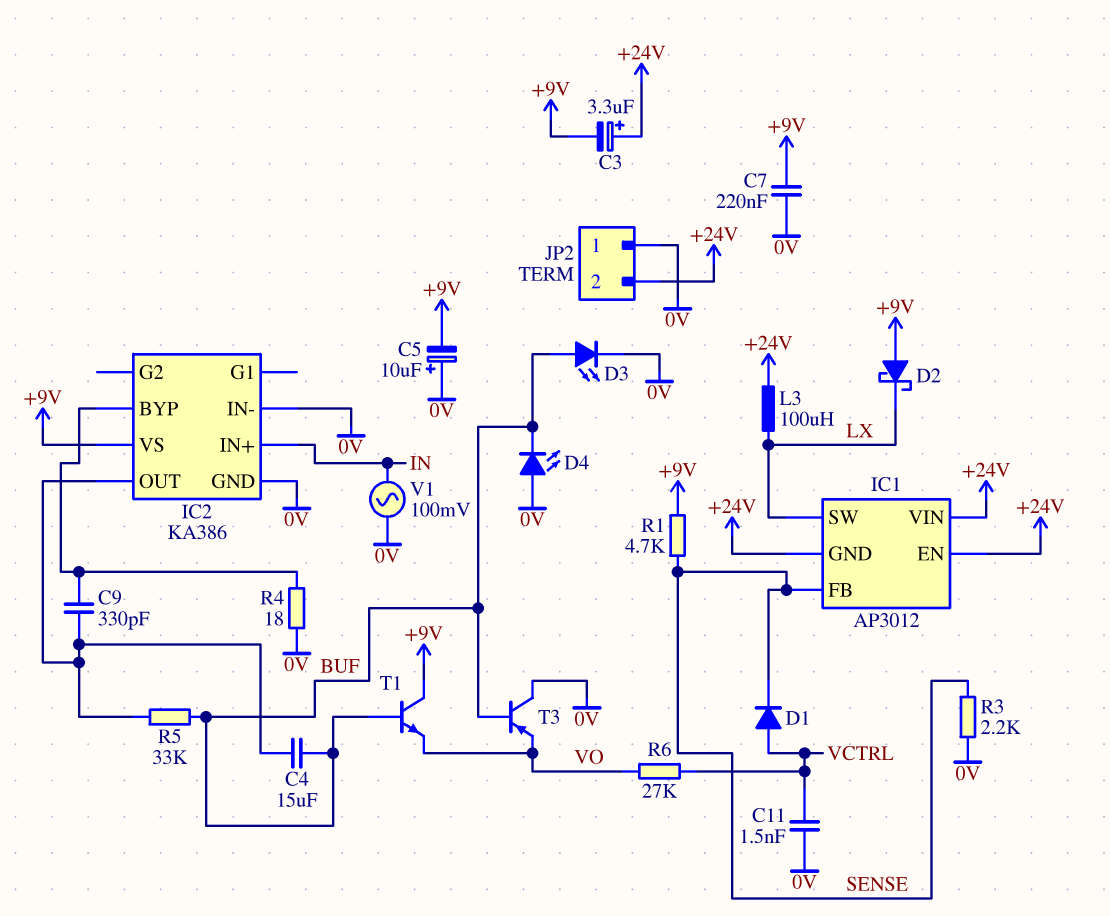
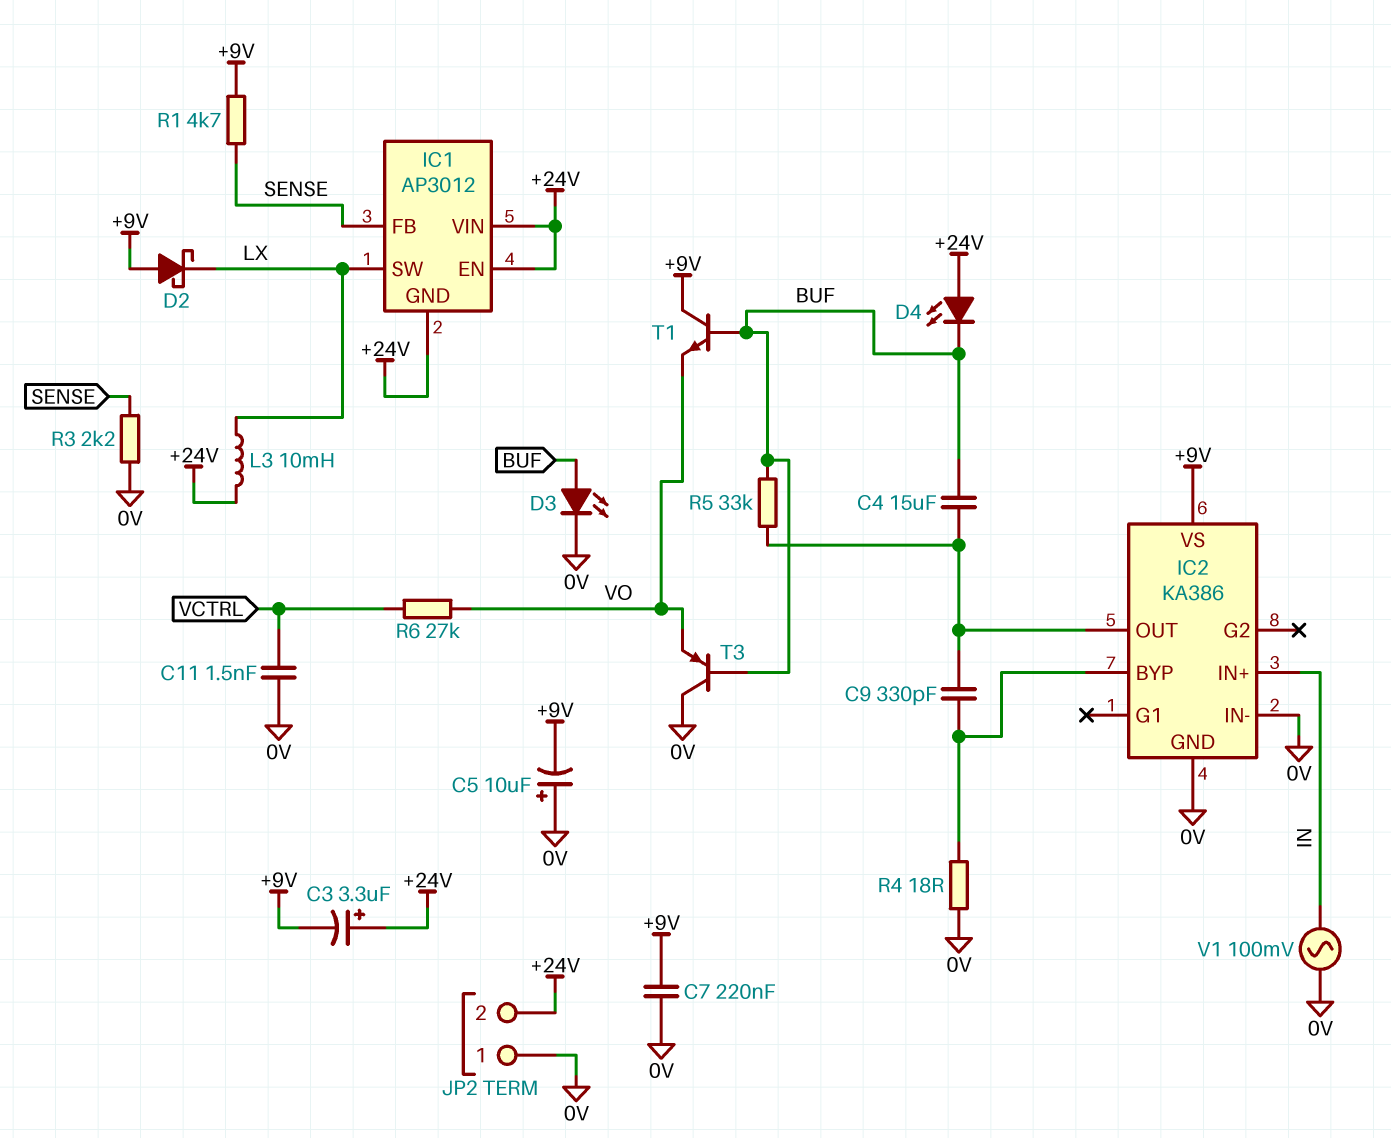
D1: diode (A VCTRL, K SENSE) -> none
D4: LED (A 0V, K BUF) -> LED (A +24V, K BUF)
L3: 100uH (+24V, LX) -> 10mH (+24V, LX)

